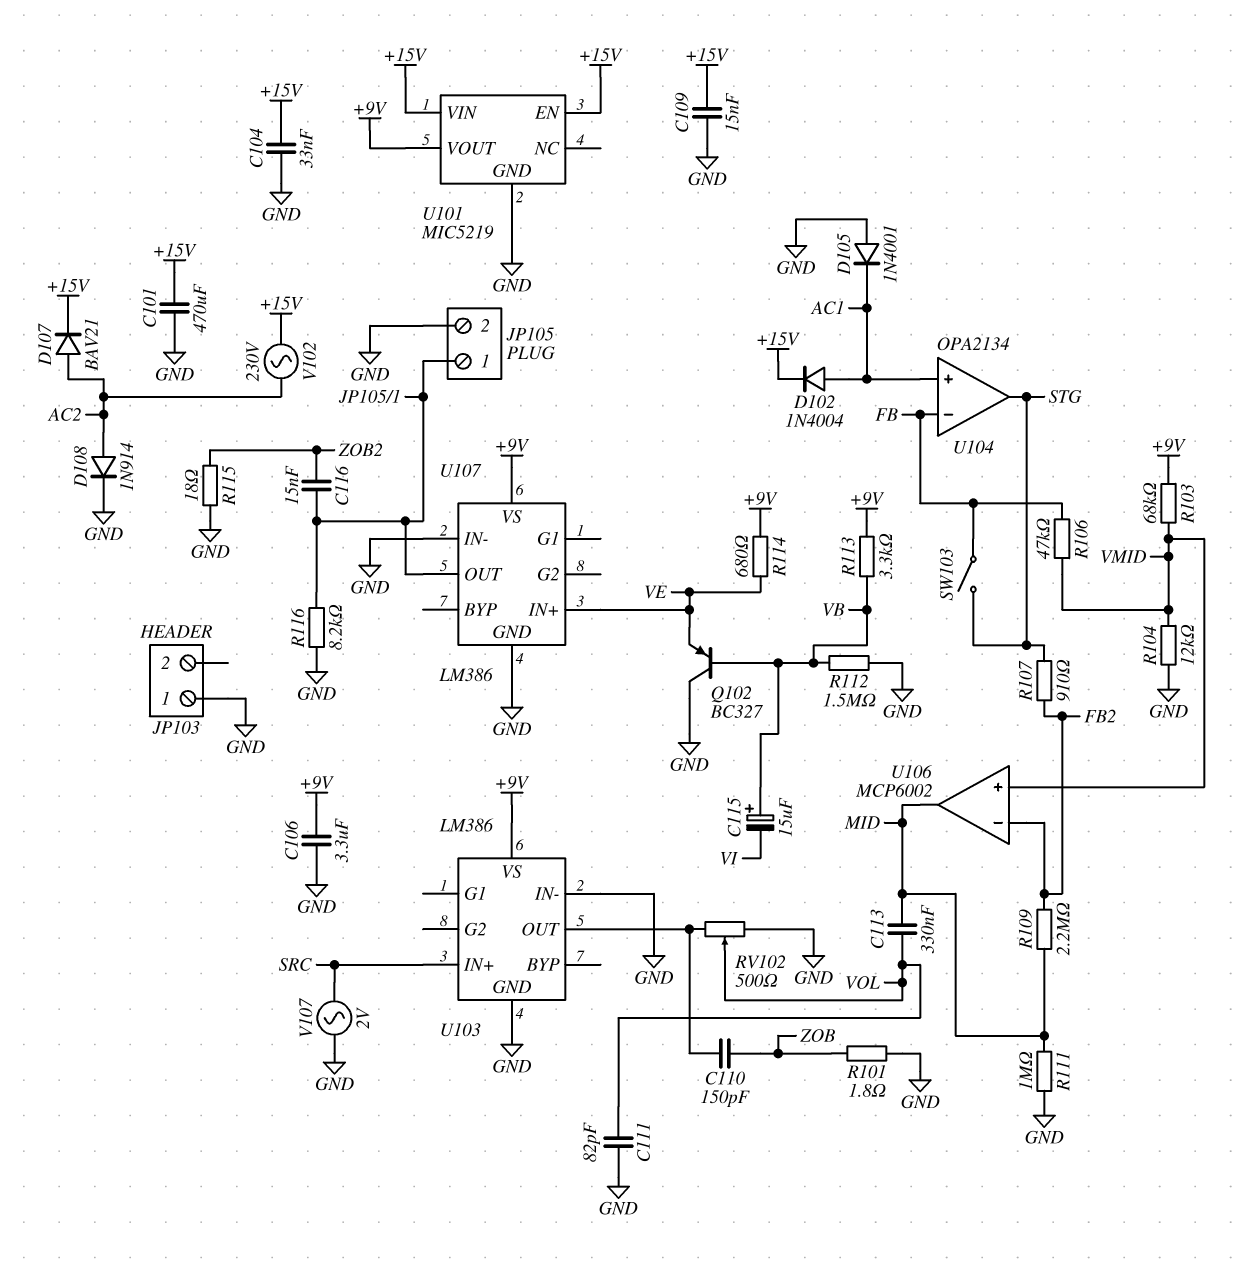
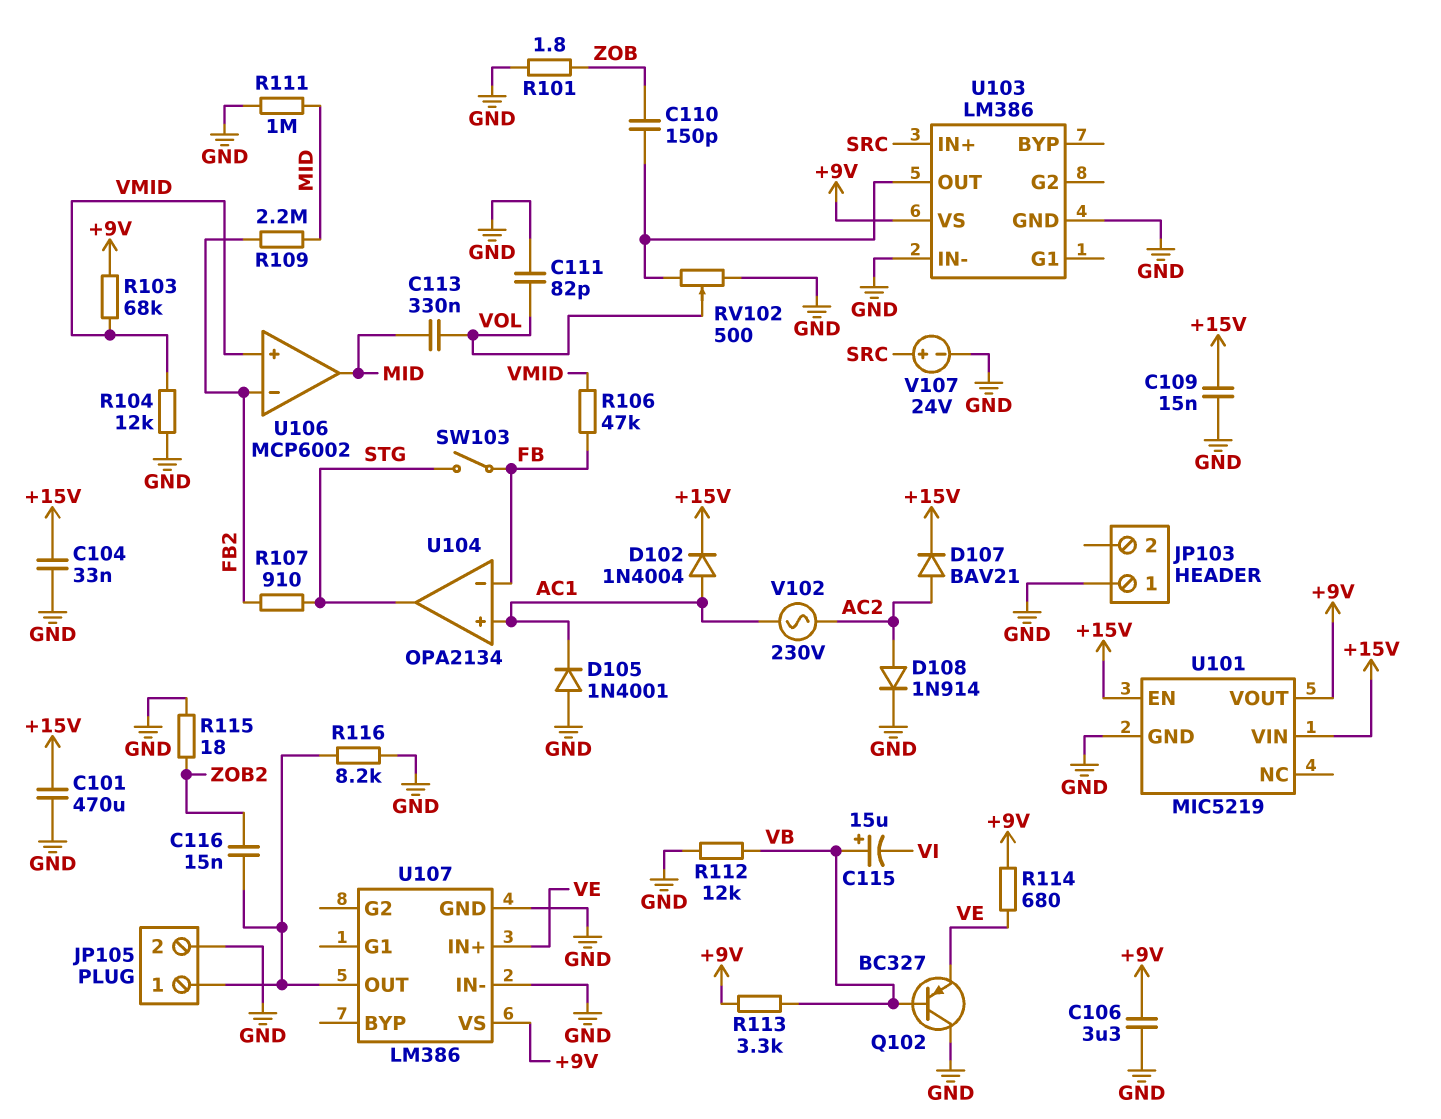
R112: 1.5M (GND, VB) -> 12k (GND, VB)
V102: AC 230V (+15V, AC2) -> AC 230V (AC1, AC2)
V107: AC 2V (GND, SRC) -> 24V (plus SRC, minus GND)

